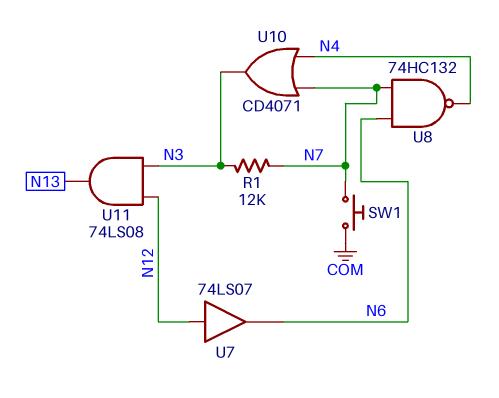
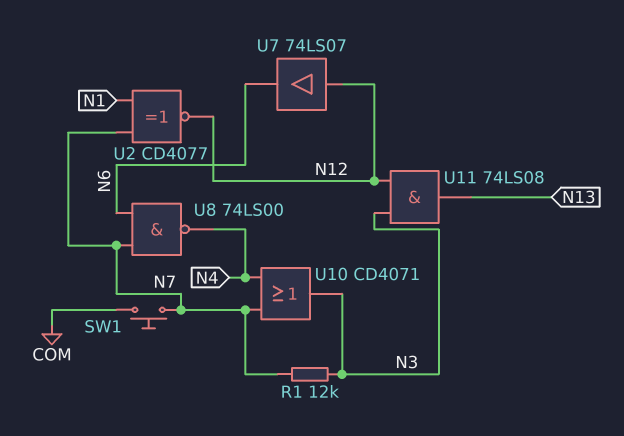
U2: none -> XNOR CD4077 (in N1, in N7, out N12)
U8: NAND 74HC132 (in N6, in N7, out N4) -> NAND 74LS00 (in N6, in N7, out N4)

